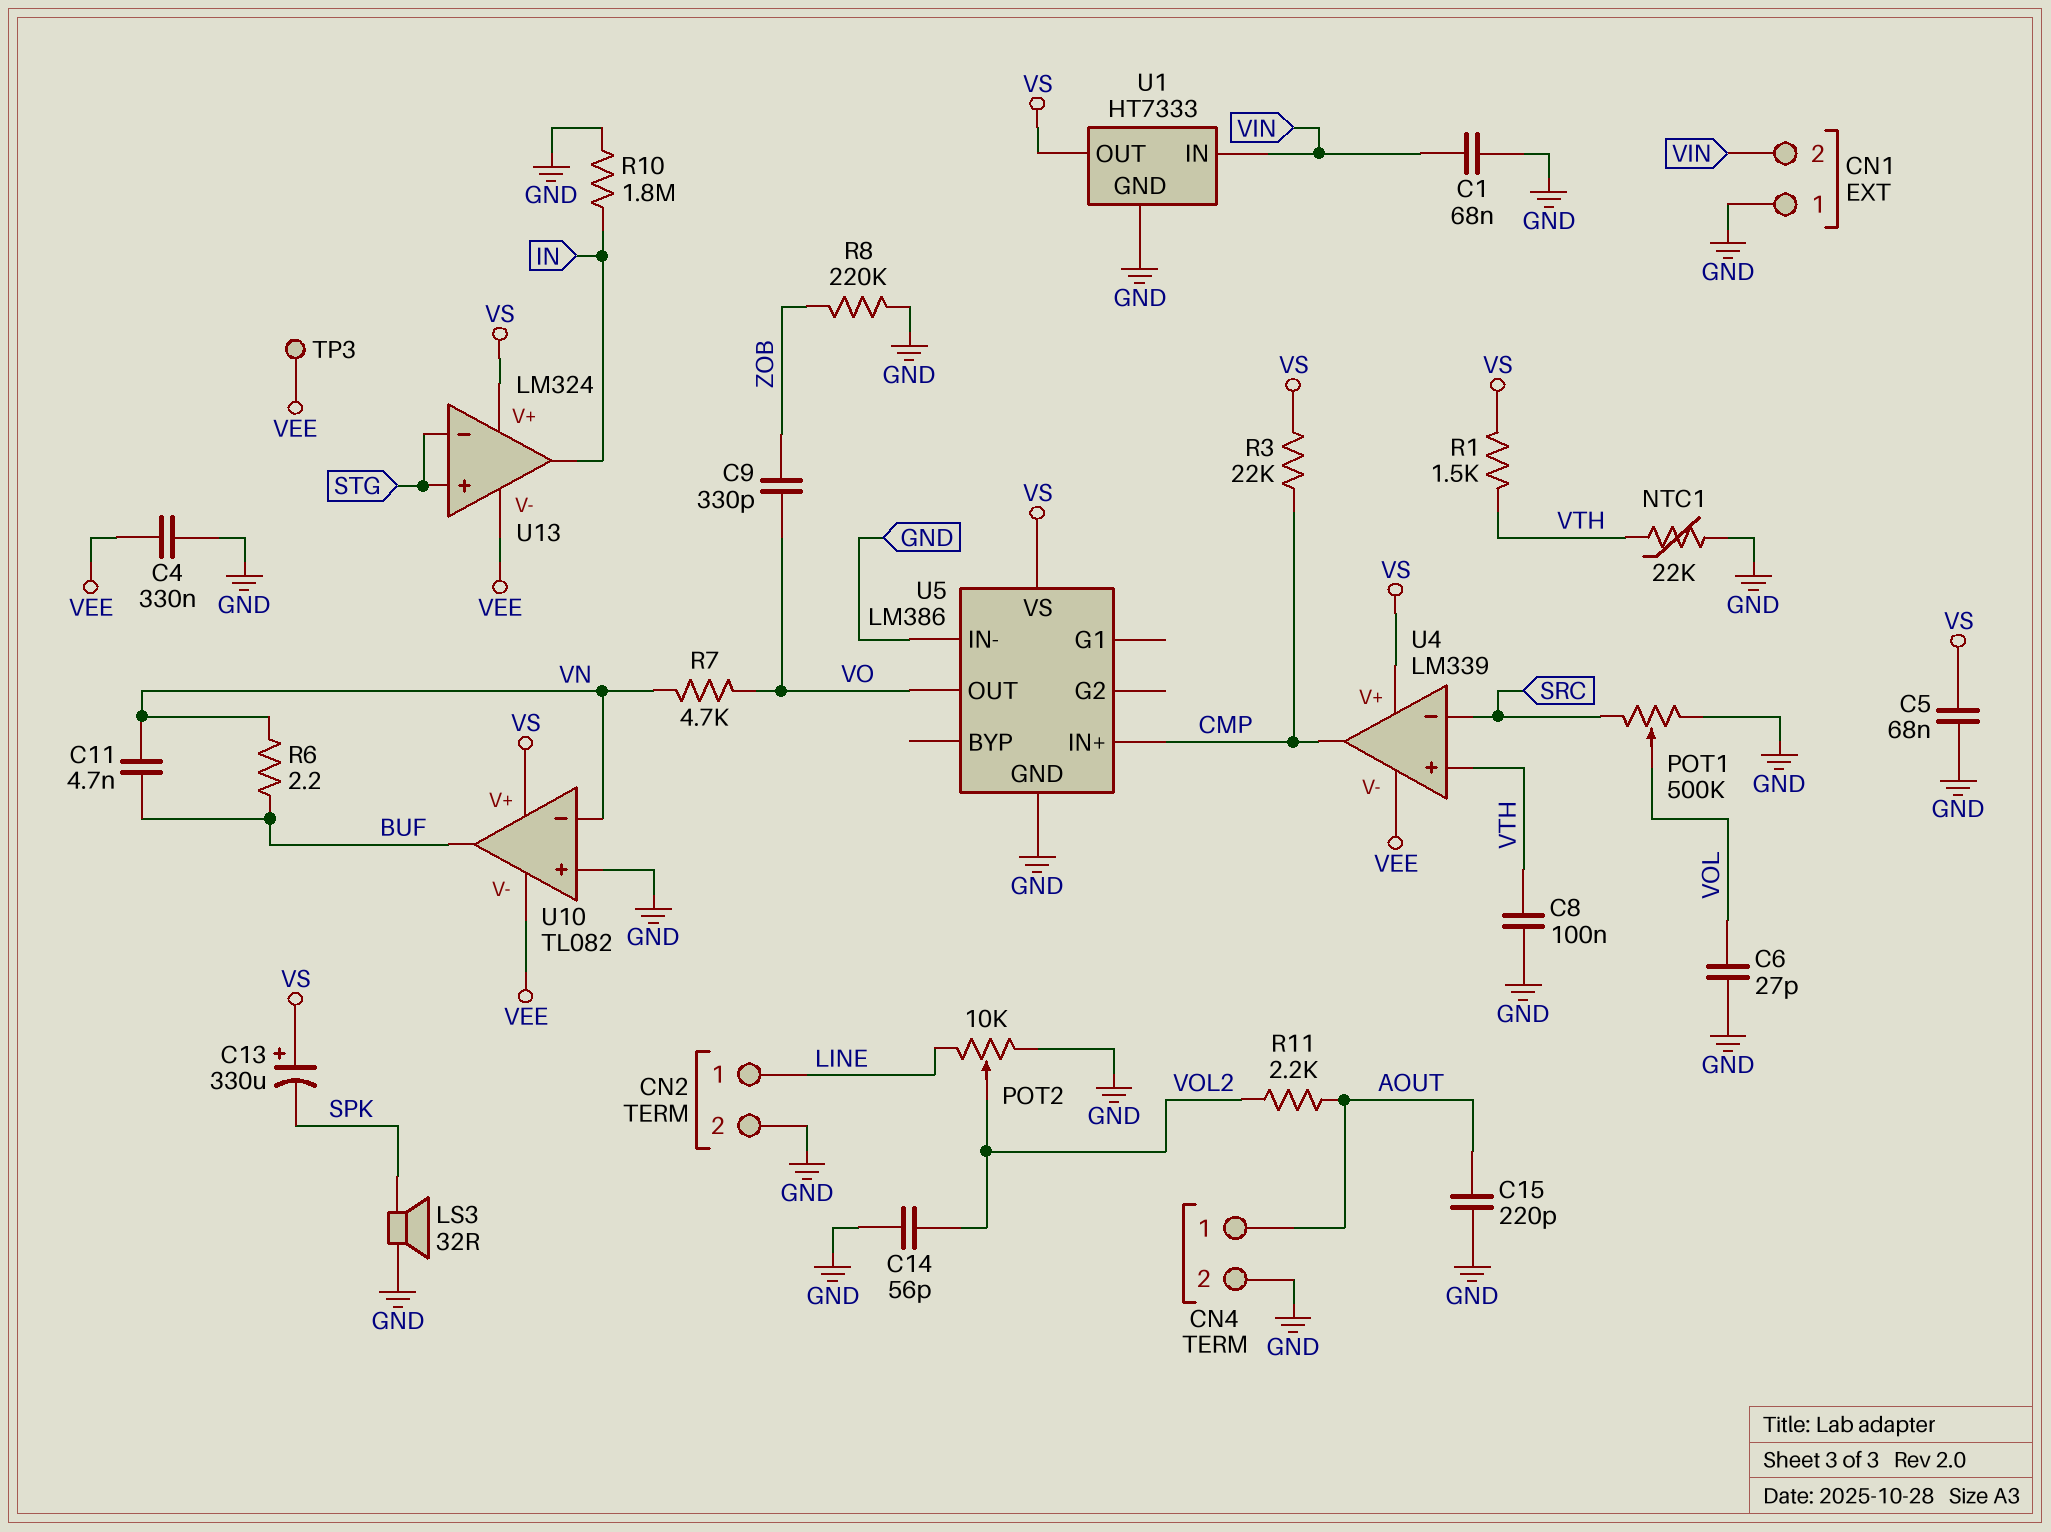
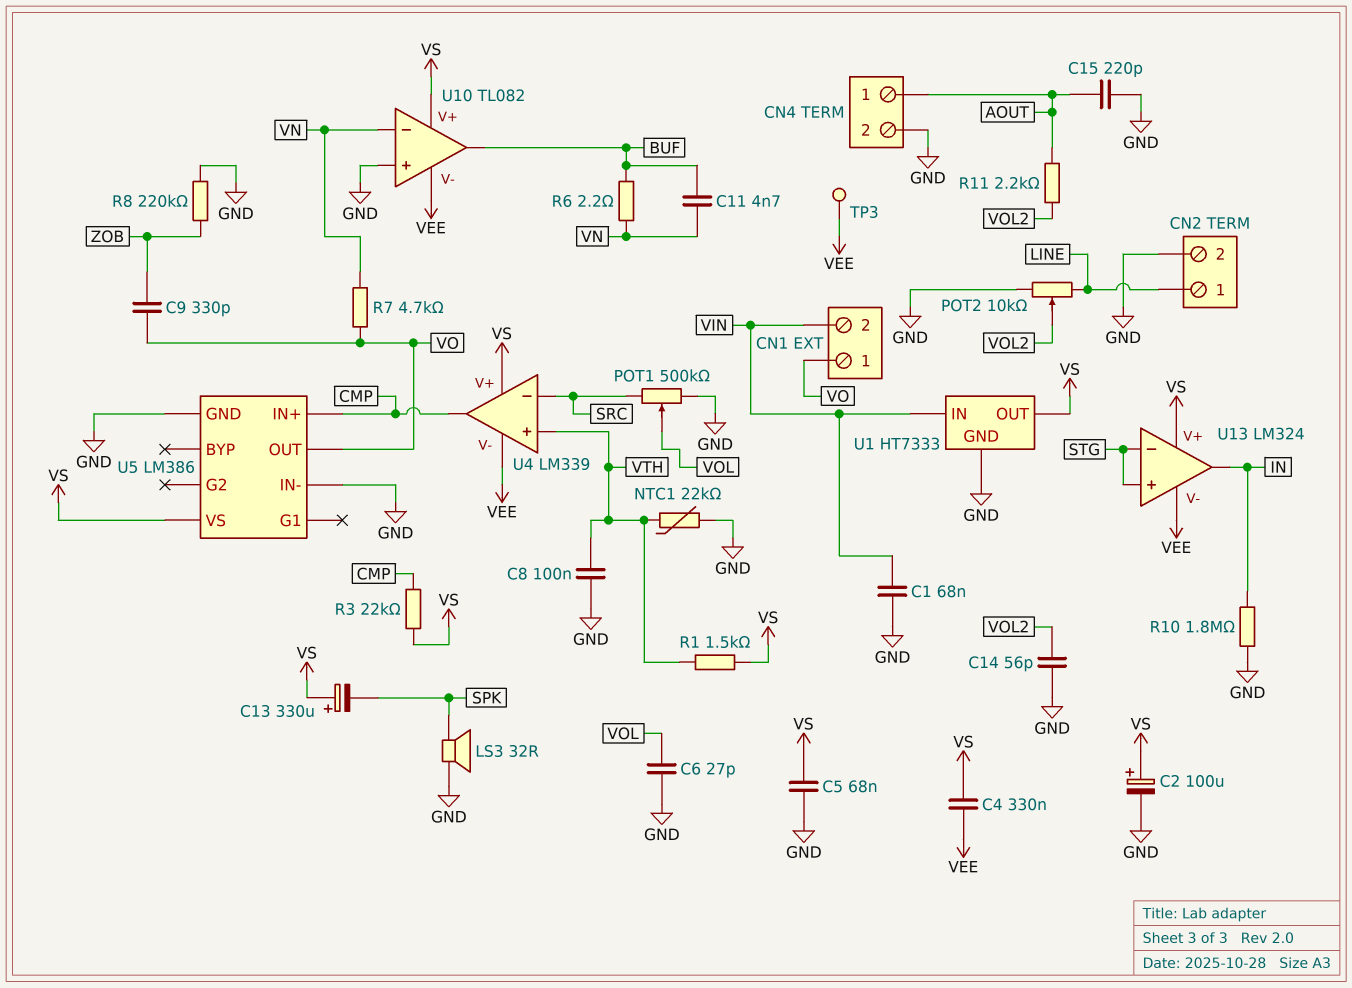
C2: none -> 100uF (plus VS, minus GND)
C4: 330nF (GND, VEE) -> 330nF (VEE, VS)
CN1 pin 1: GND -> VO

